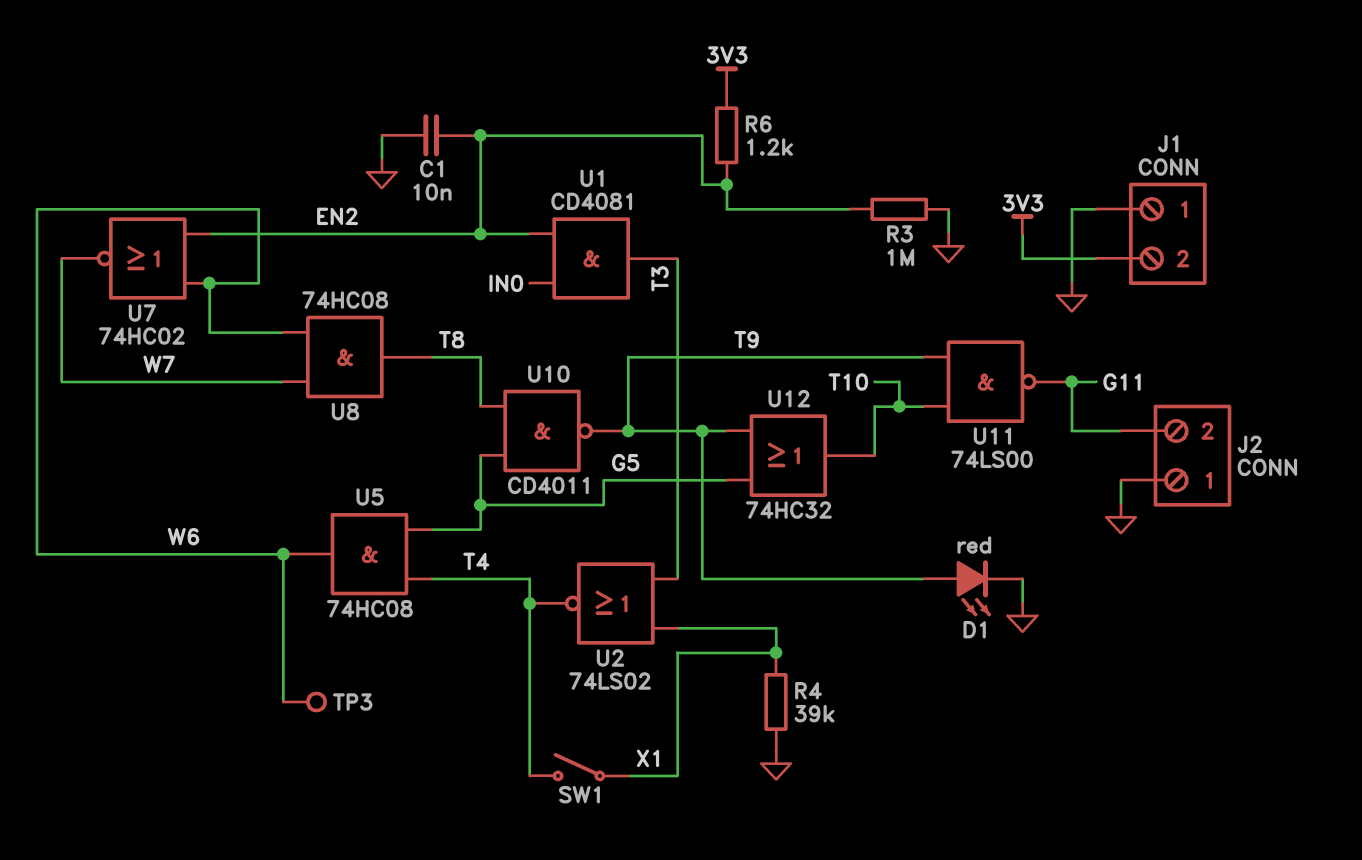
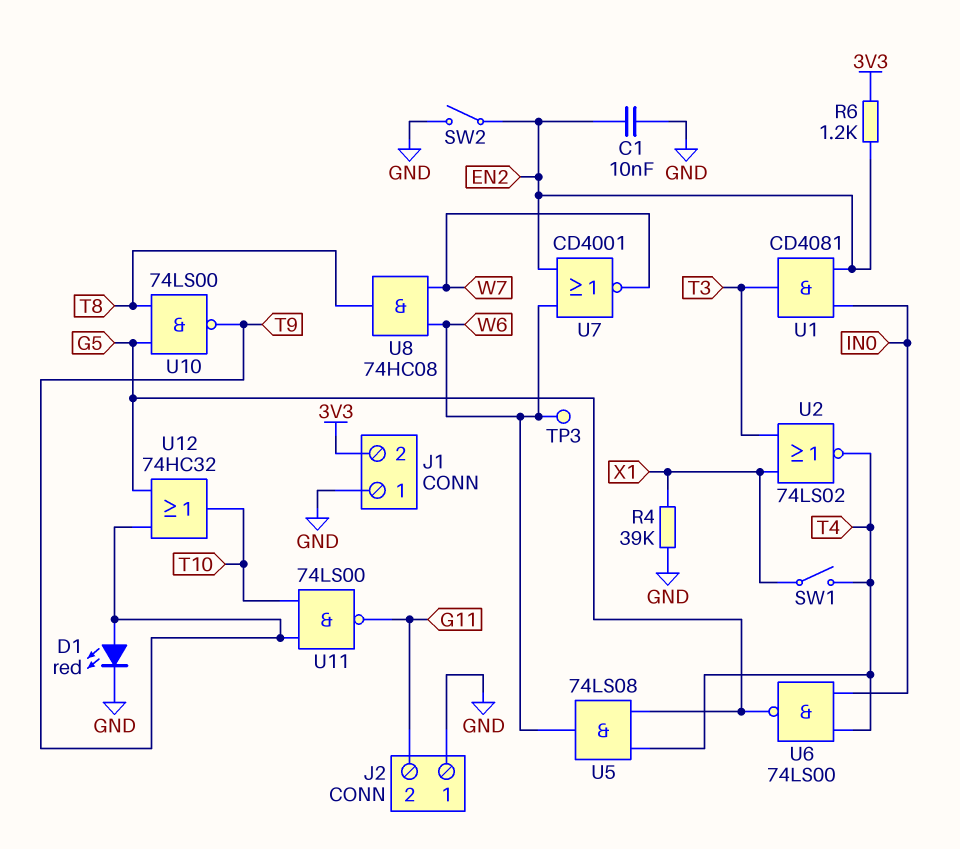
R3: 1M (EN2, GND) -> none
SW2: none -> switch (EN2, GND)
U5: AND 74HC08 (in G5, in T4, out W6) -> AND 74LS08 (in G5, in T4, out W6)
U6: none -> NAND 74LS00 (in IN0, in T4, out G5)
U7: NOR 74HC02 (in EN2, in W6, out W7) -> NOR CD4001 (in EN2, in W6, out W7)
U10: NAND CD4011 (in G5, in T8, out T9) -> NAND 74LS00 (in G5, in T8, out T9)

